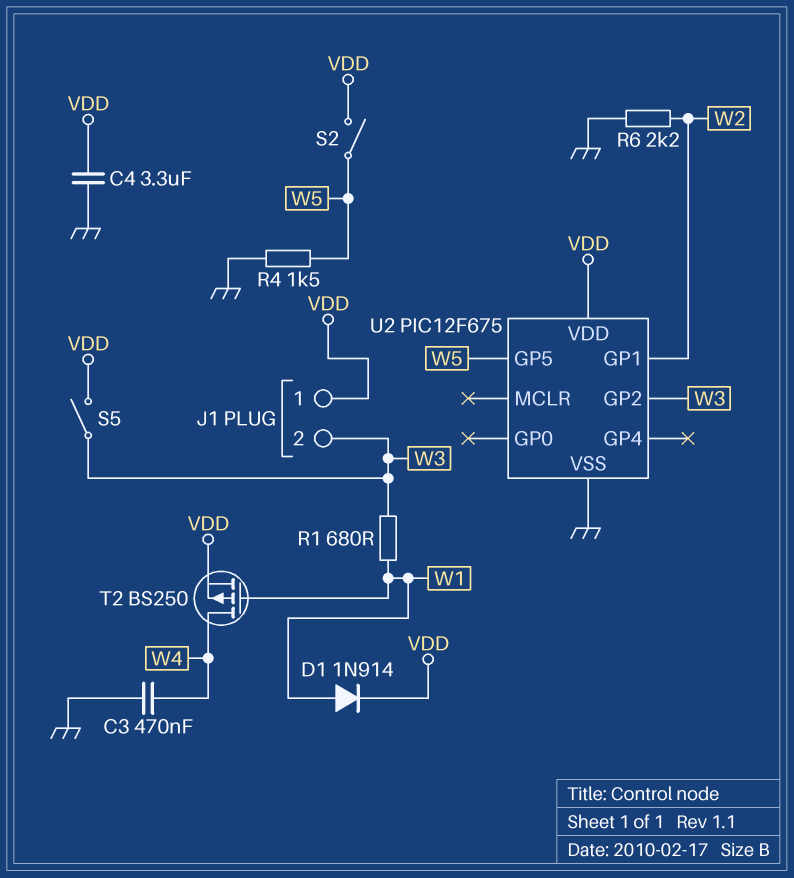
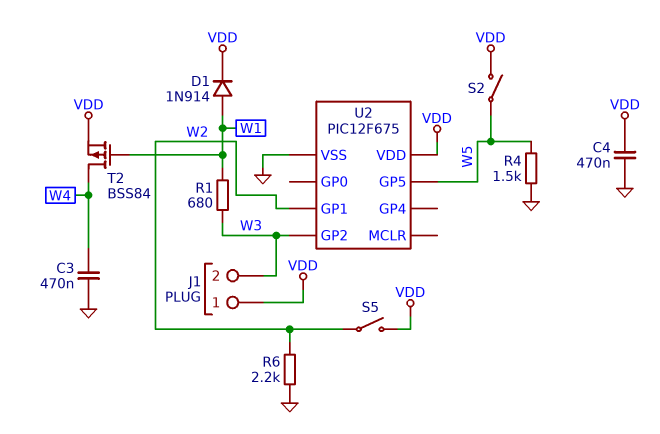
C4: 3.3uF (GND, VDD) -> 470nF (GND, VDD)
S5: switch (VDD, W3) -> switch (VDD, W2)
T2: PMOS BS250 (G W1, D W4, S VDD) -> PMOS BSS84 (G W1, D W4, S VDD)

